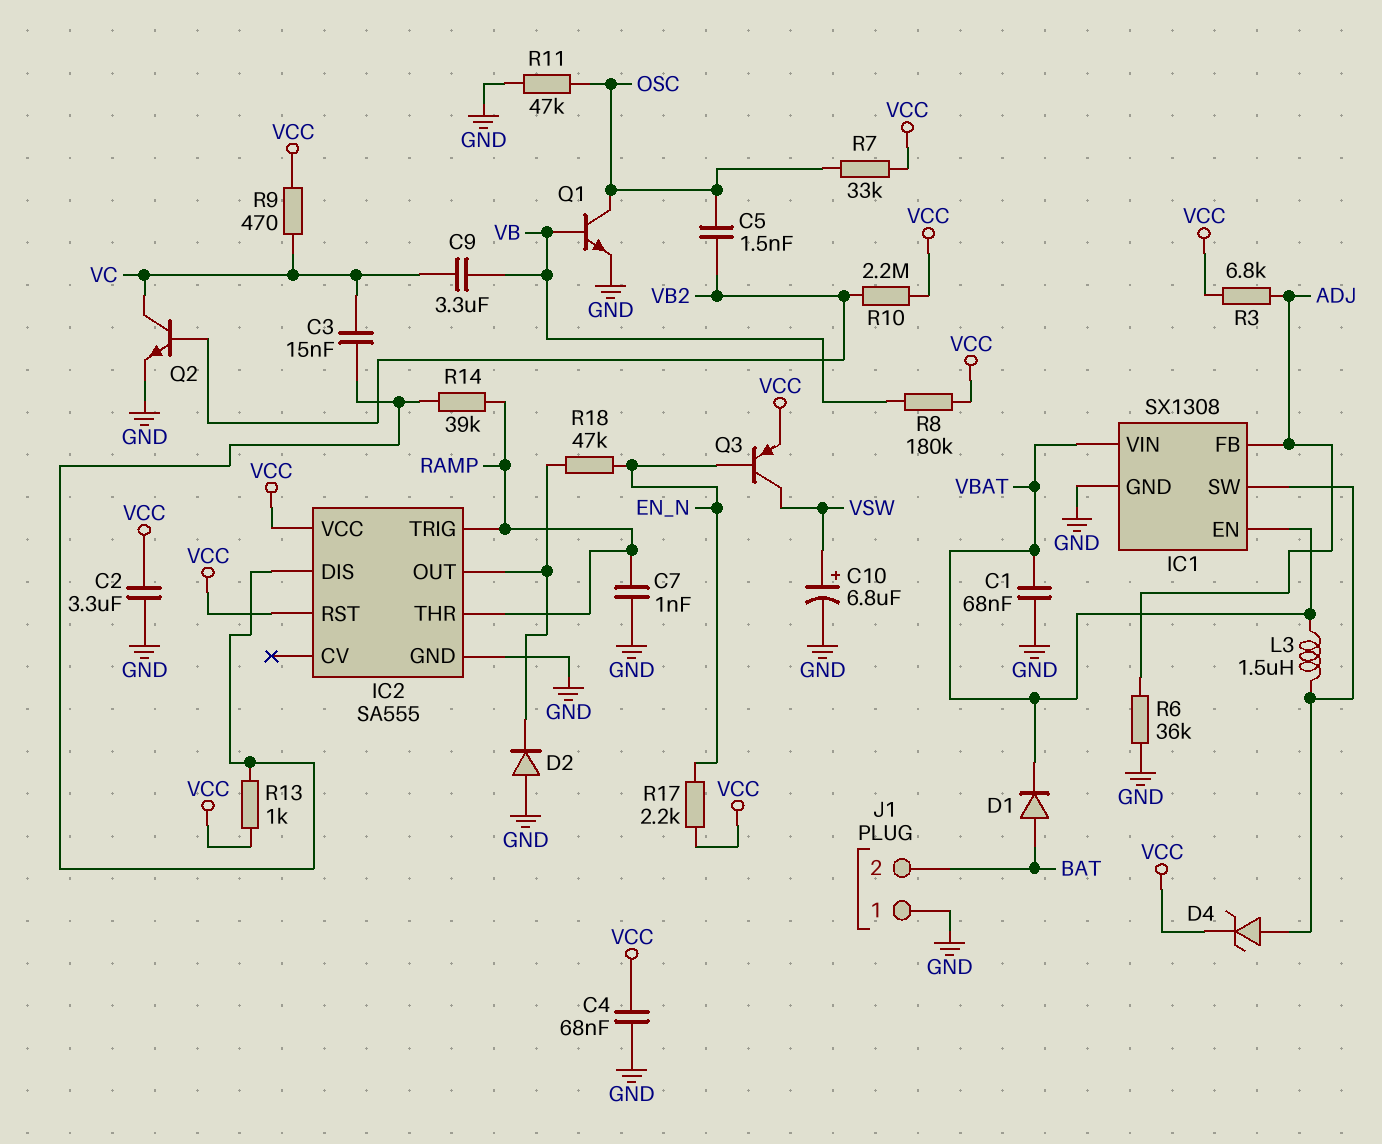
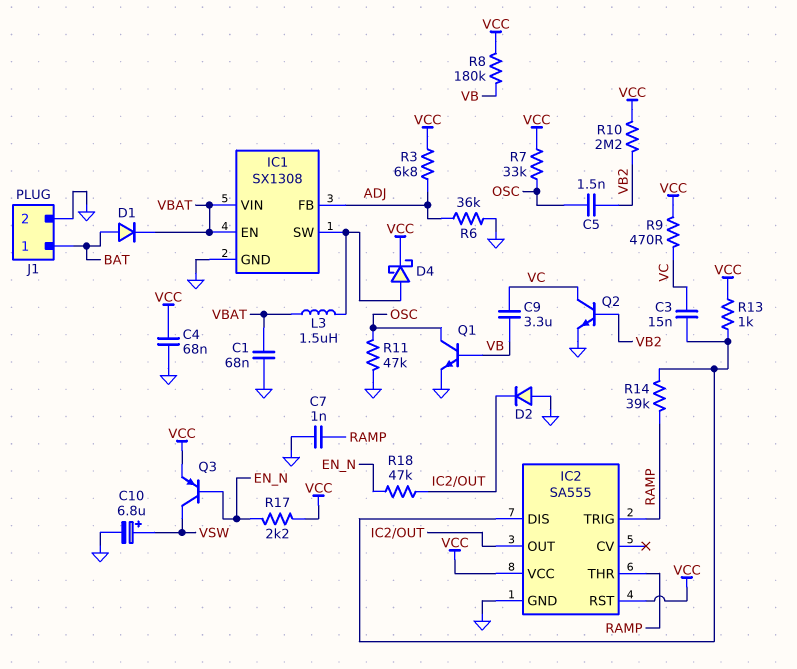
C2: 3.3uF (GND, VCC) -> none
D4: zener (A IC1/SW, K VCC) -> schottky (A IC1/SW, K VCC)
J1 pin 1: GND -> BAT
J1 pin 2: BAT -> GND

